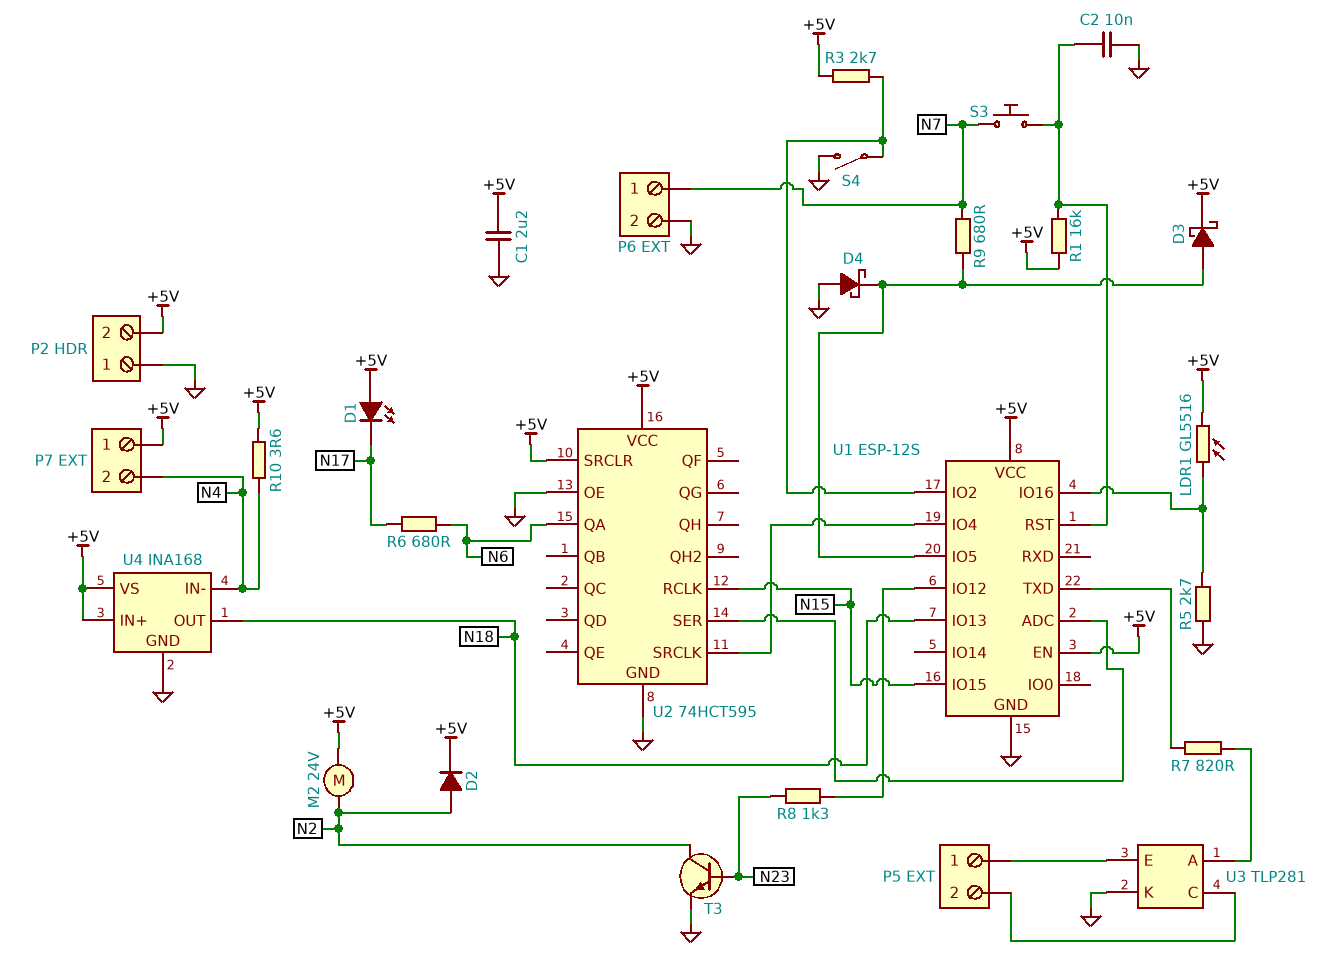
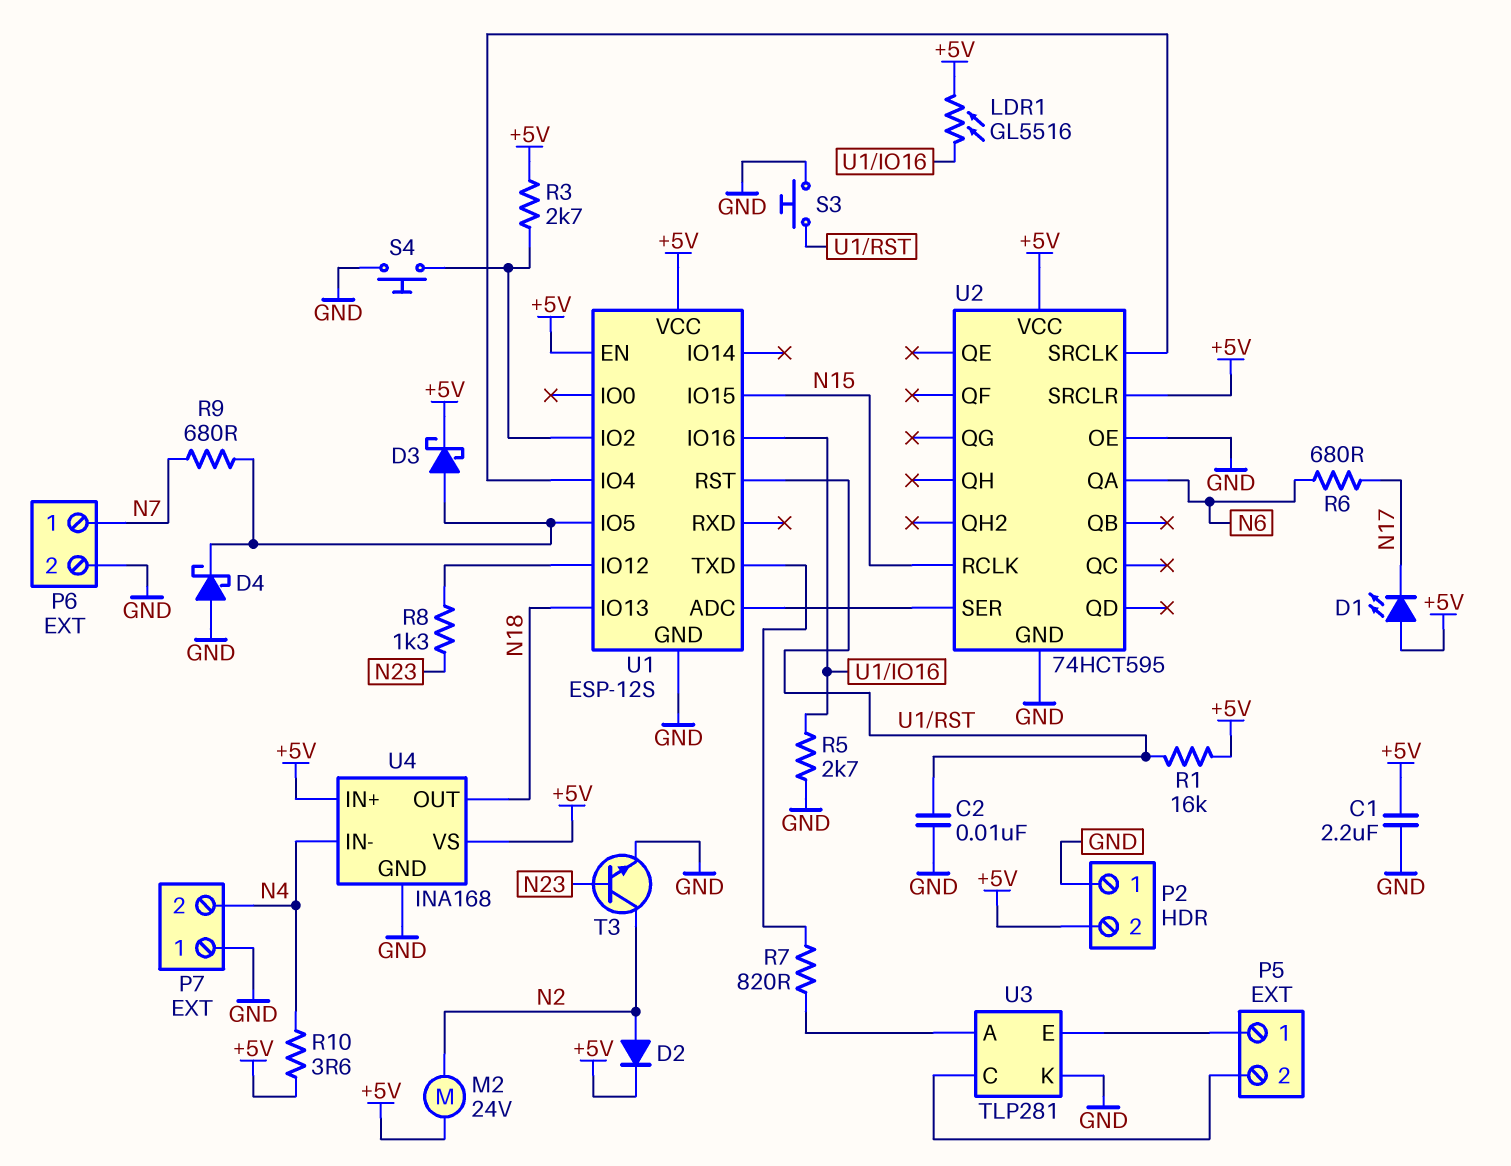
P7 pin 1: +5V -> GND
S3: button (N7, U1/RST) -> button (GND, U1/RST)
S4: switch (GND, U1/IO2) -> button (GND, U1/IO2)

